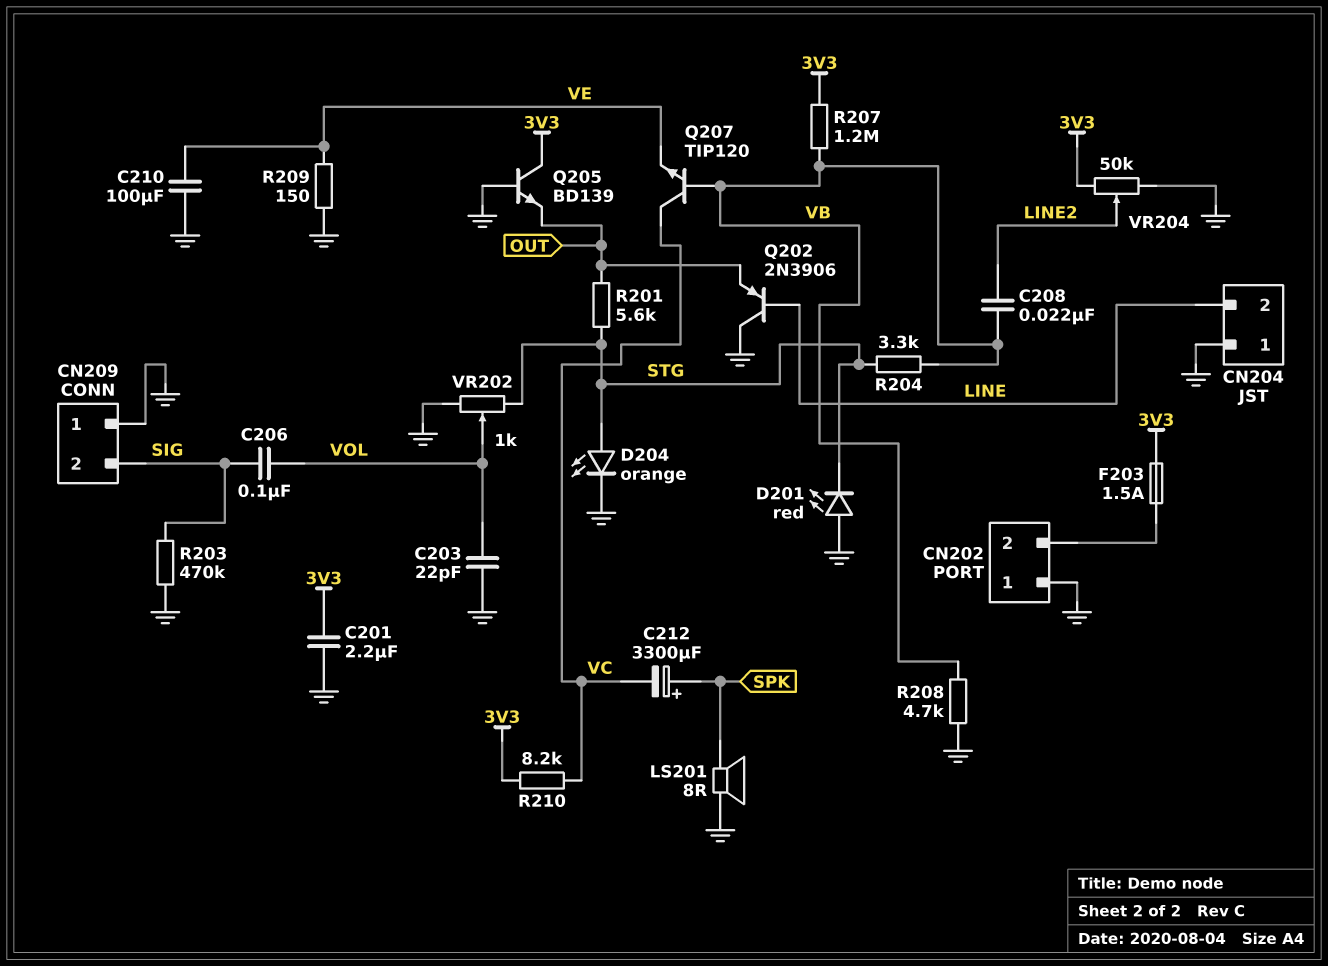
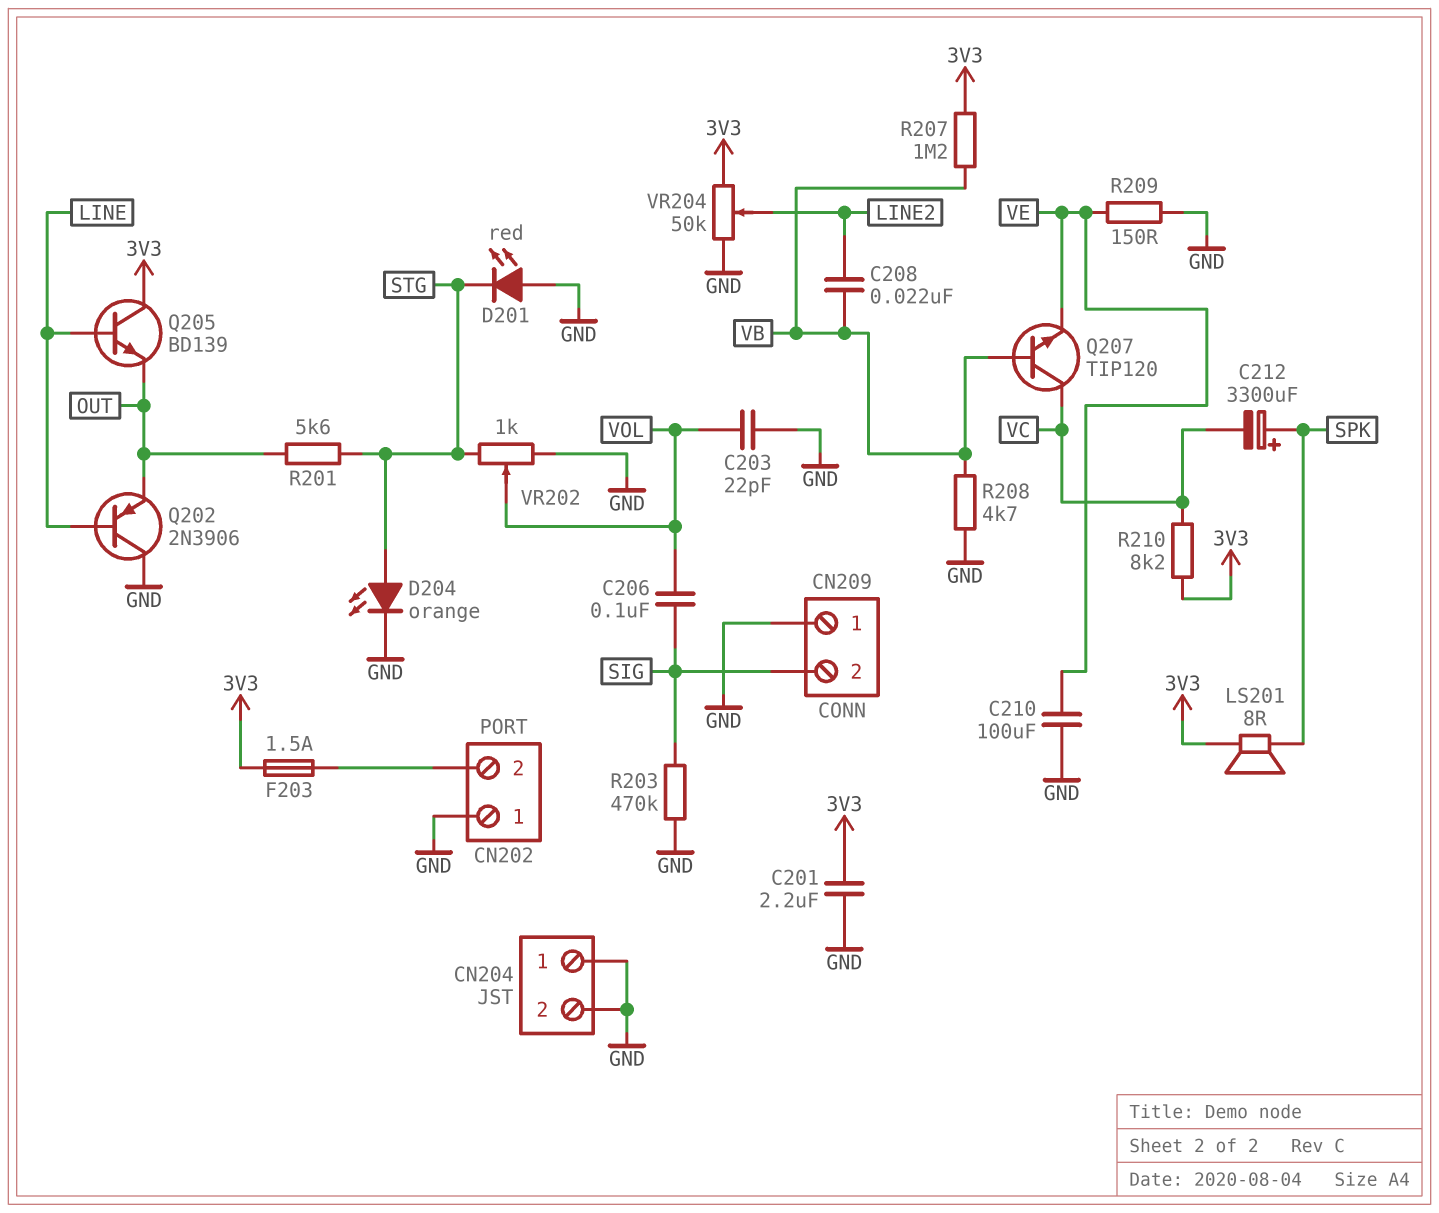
CN204 pin 2: LINE -> GND
LS201: speaker 8R (GND, SPK) -> speaker 8R (3V3, SPK)
Q205: NPN BD139 (B GND, C 3V3, E OUT) -> NPN BD139 (B LINE, C 3V3, E OUT)
R204: 3.3k (STG, VB) -> none

